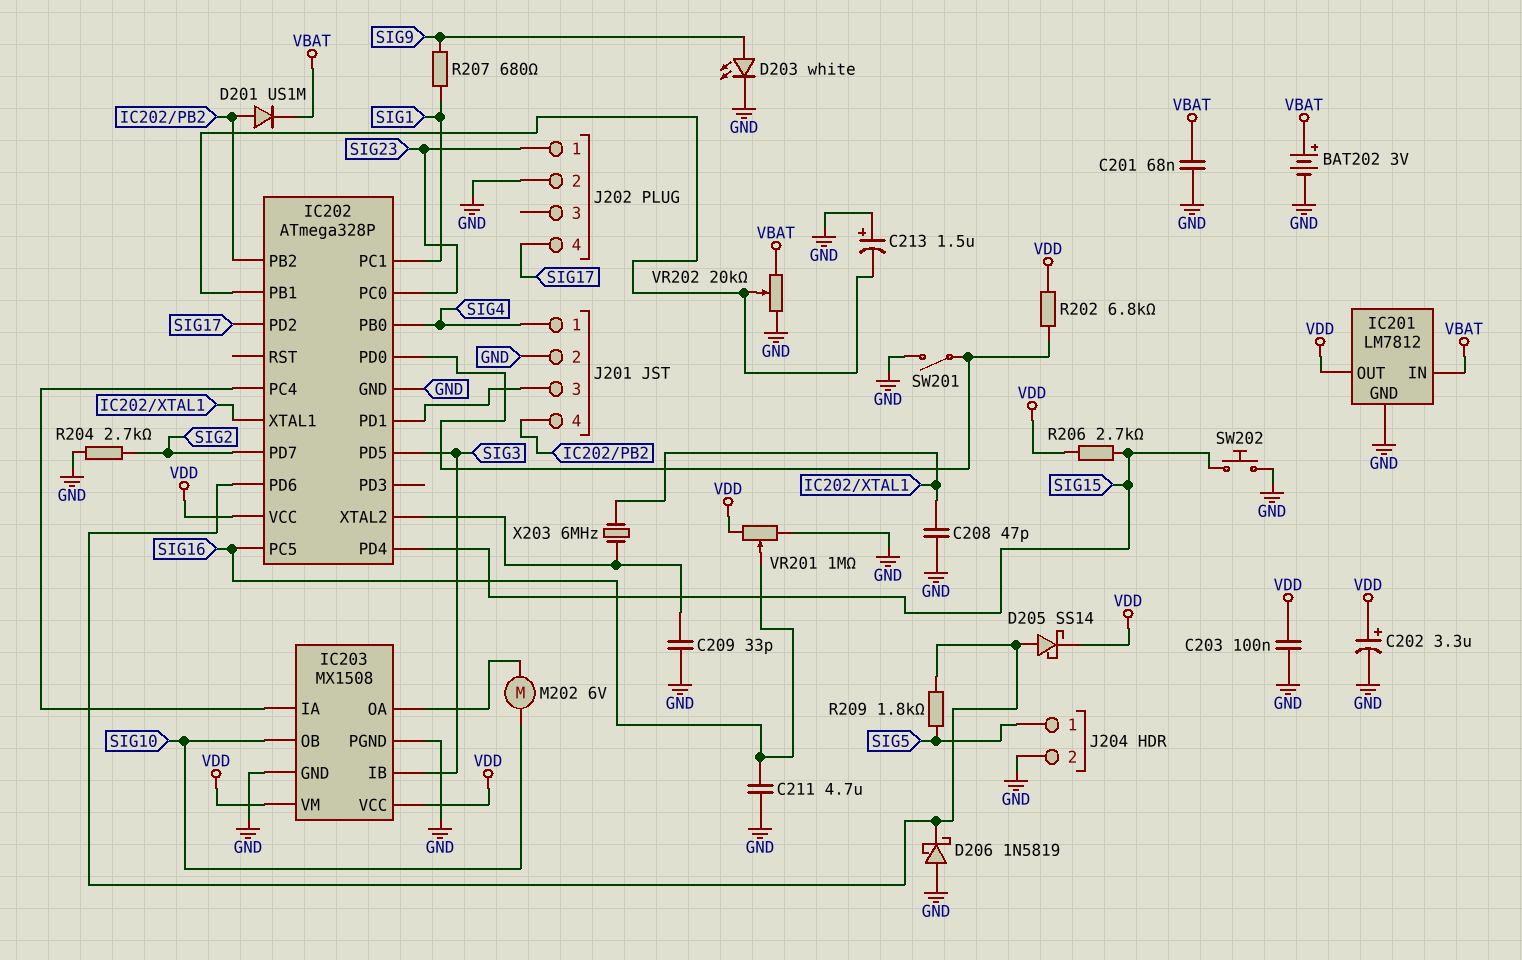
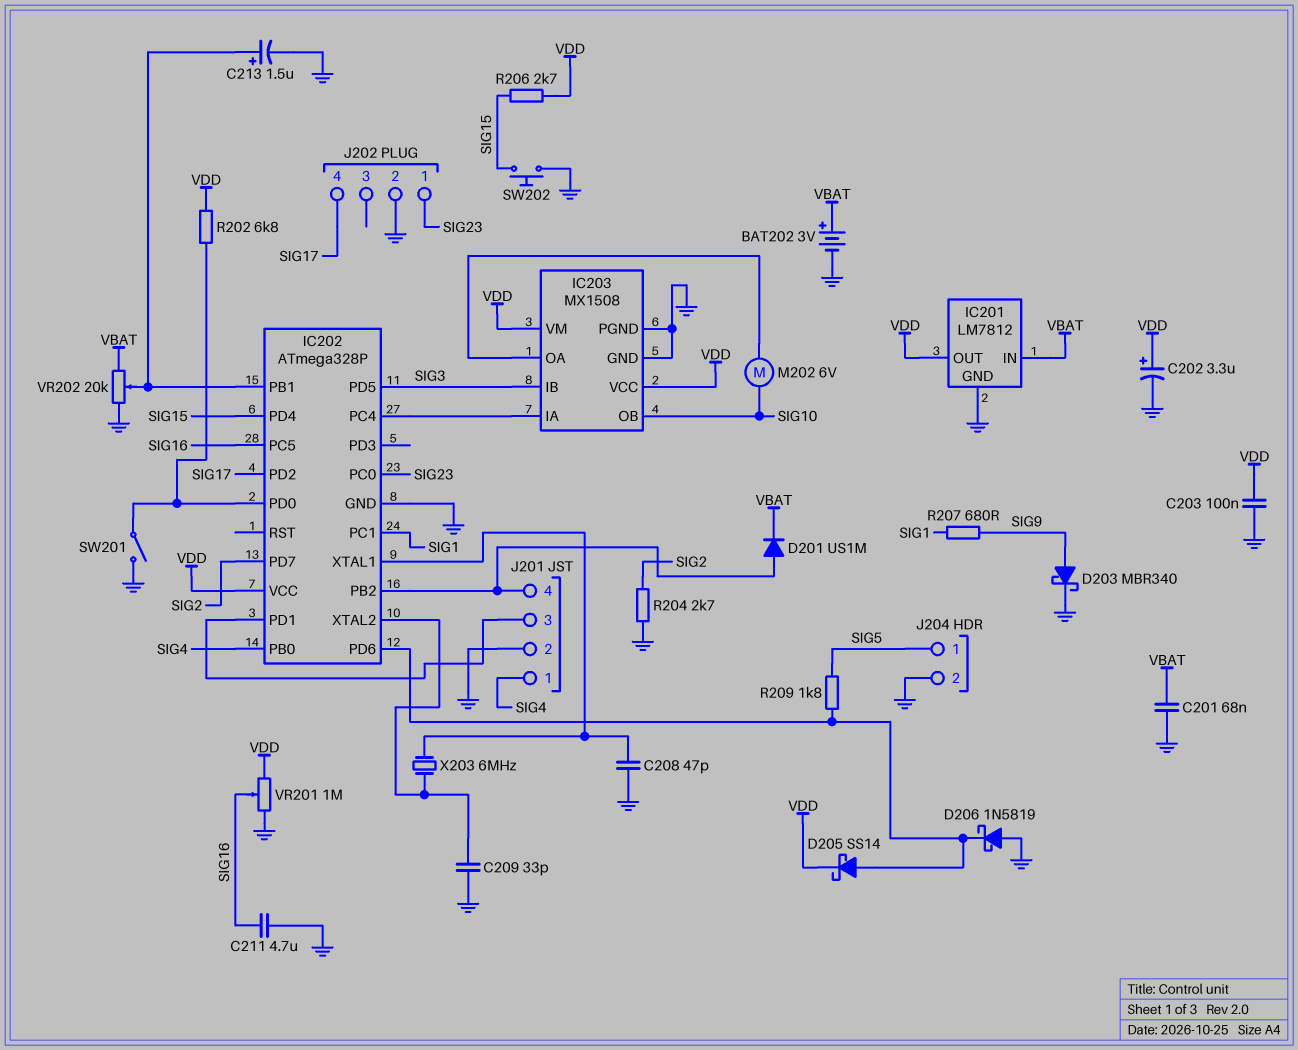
C213: 1.5uF (plus GND, minus IC202/PB1) -> 1.5uF (plus IC202/PB1, minus GND)
D203: LED white (A SIG9, K GND) -> schottky MBR340 (A SIG9, K GND)

